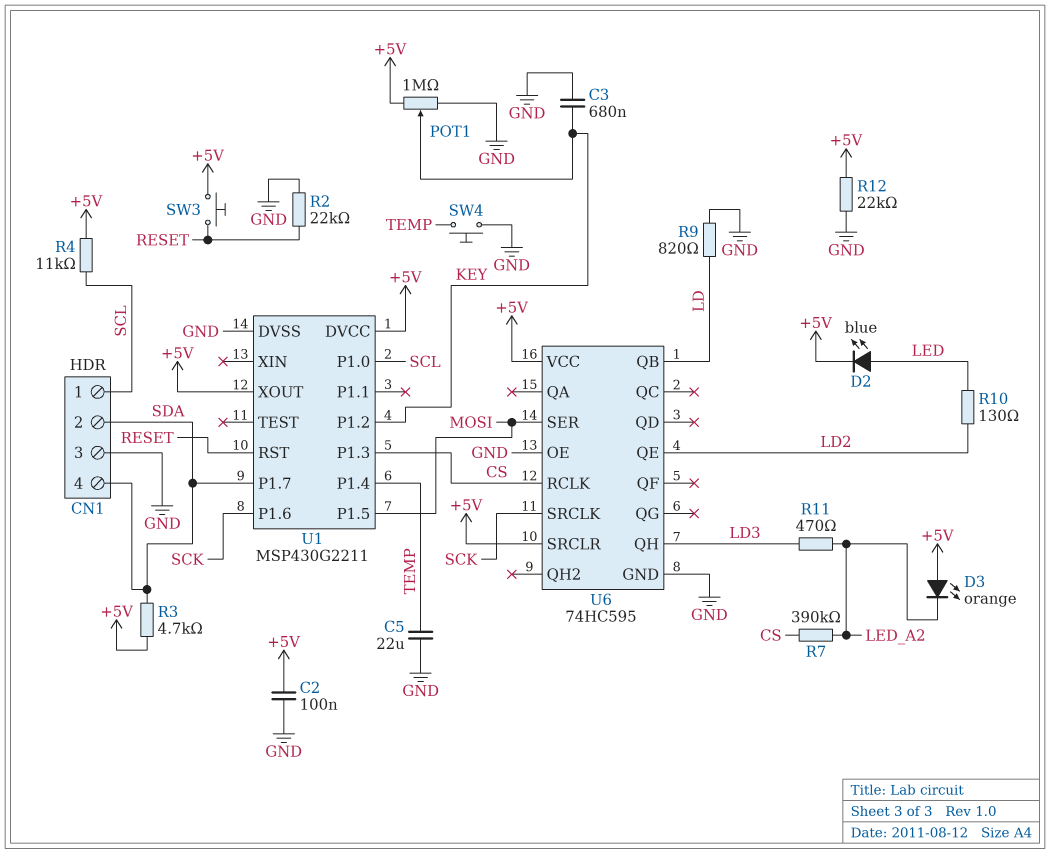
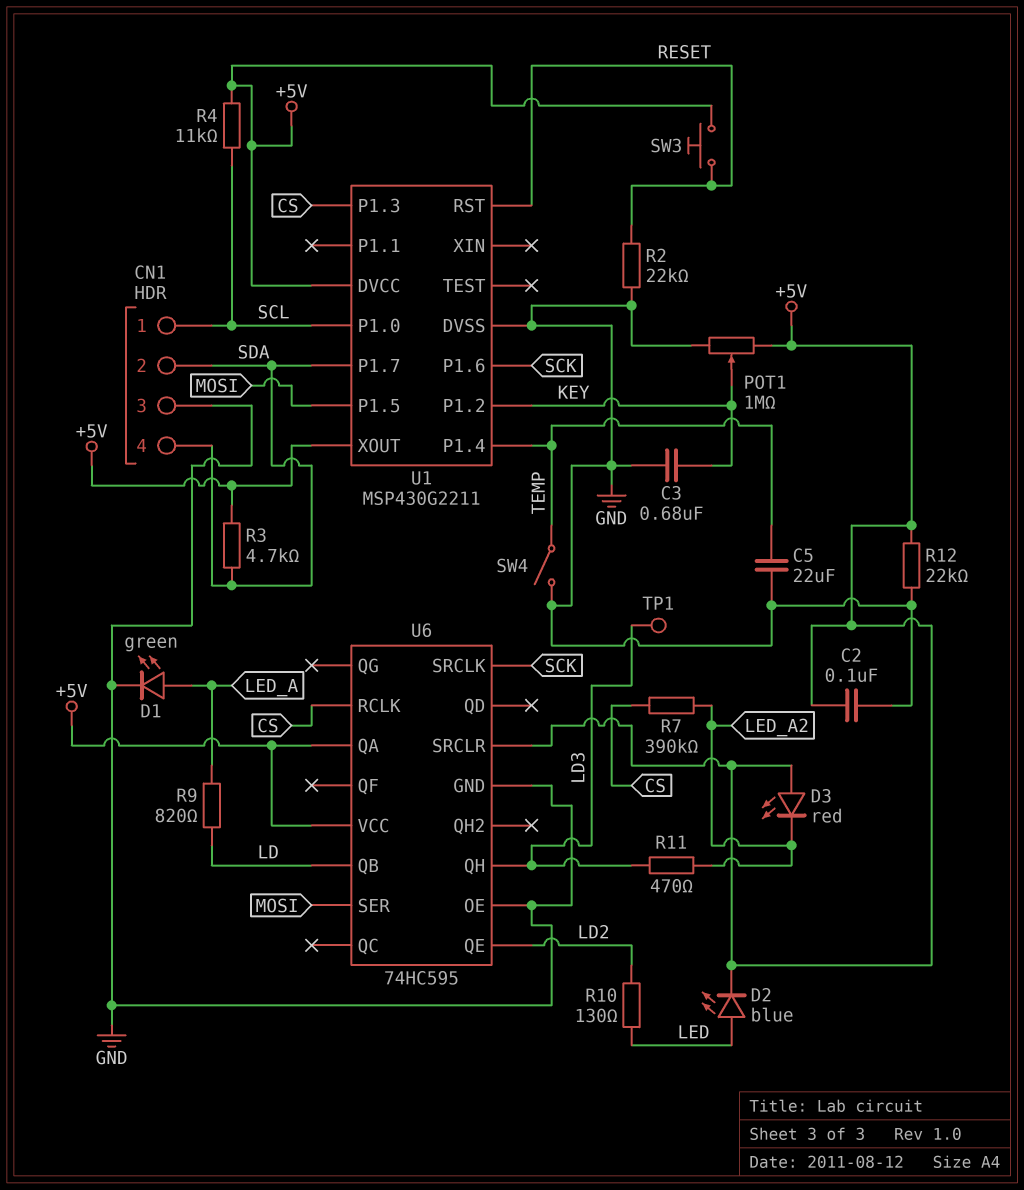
D1: none -> LED green (A LED_A, K GND)
D3: LED orange (A +5V, K LED_A2) -> LED red (A +5V, K LED_A2)
R9: 820 (GND, LD) -> 820 (LD, LED_A)
SW4: button (GND, TEMP) -> switch (GND, TEMP)
TP1: none -> test point (LD3)
U6 pin QA: none -> +5V

